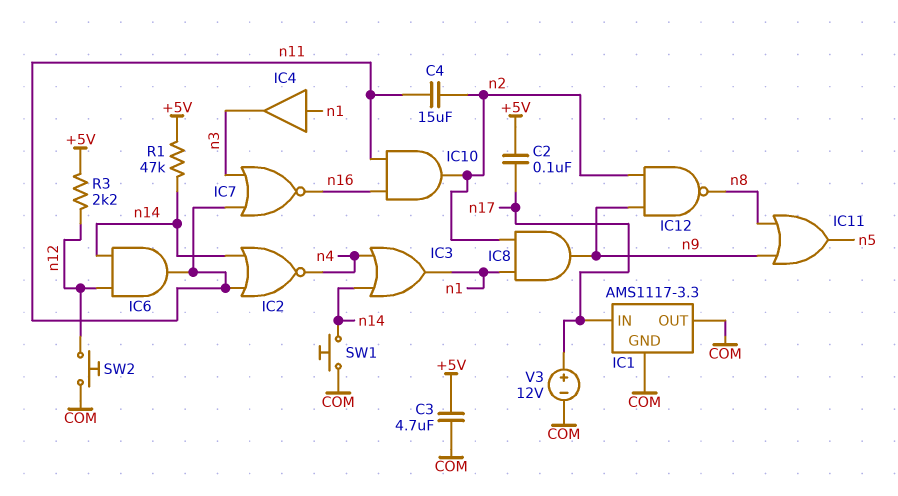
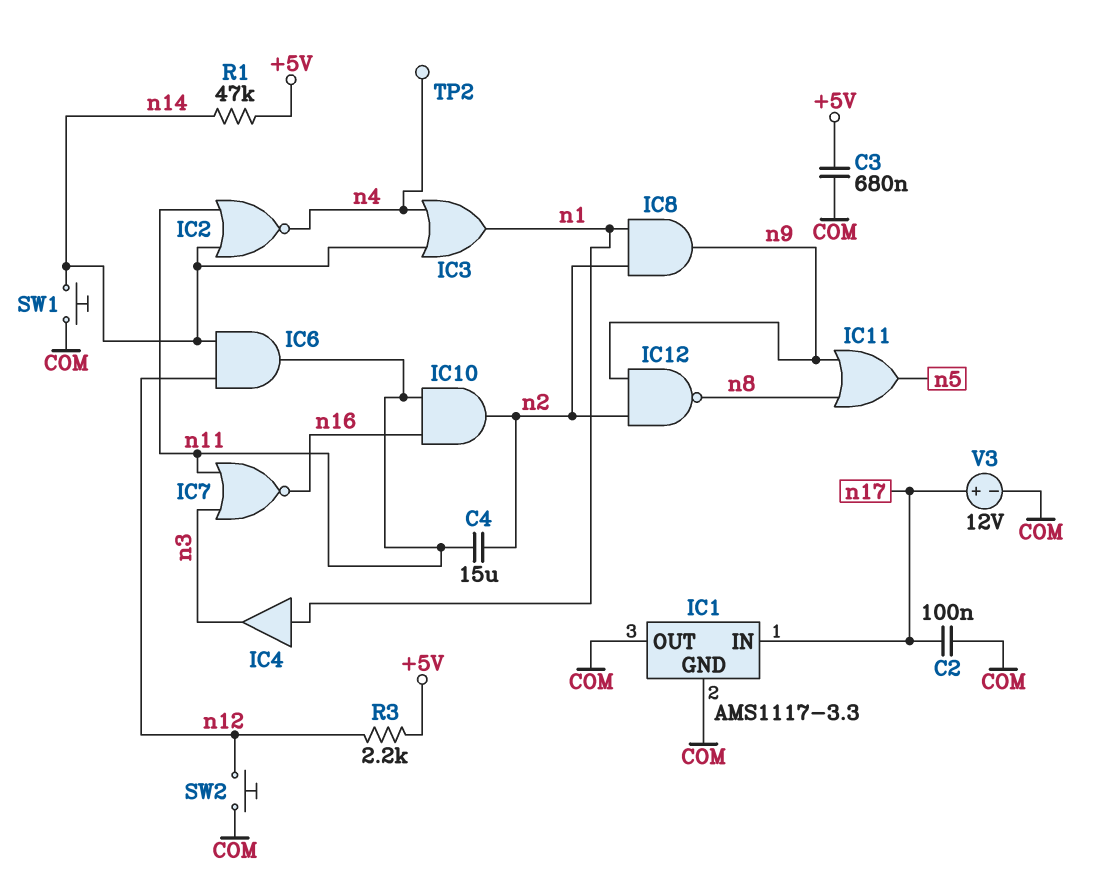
C2: 100nF (+5V, n17) -> 100nF (COM, n17)
C3: 4.7uF (+5V, COM) -> 680nF (+5V, COM)
TP2: none -> test point (n4)

